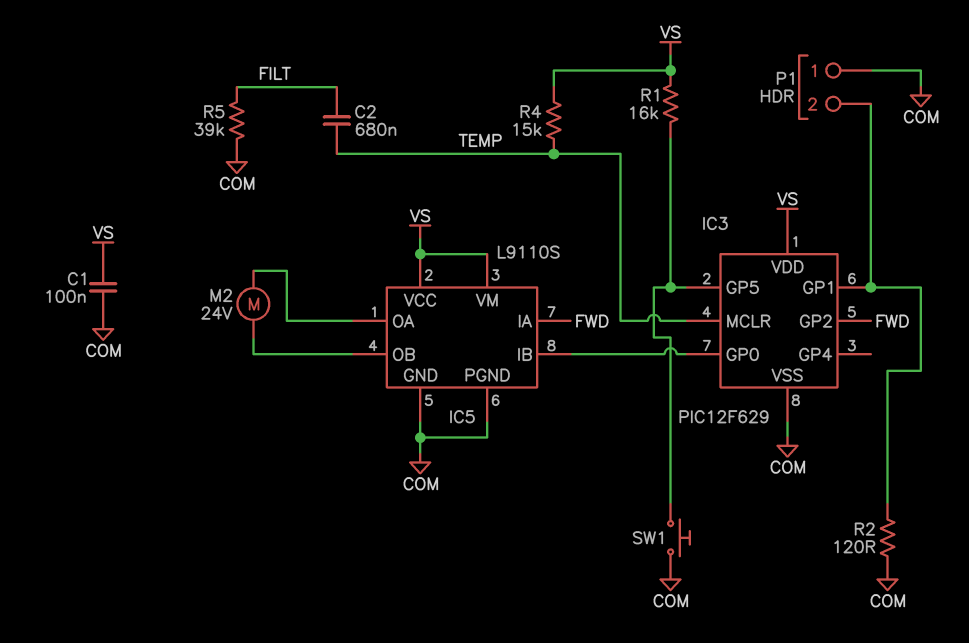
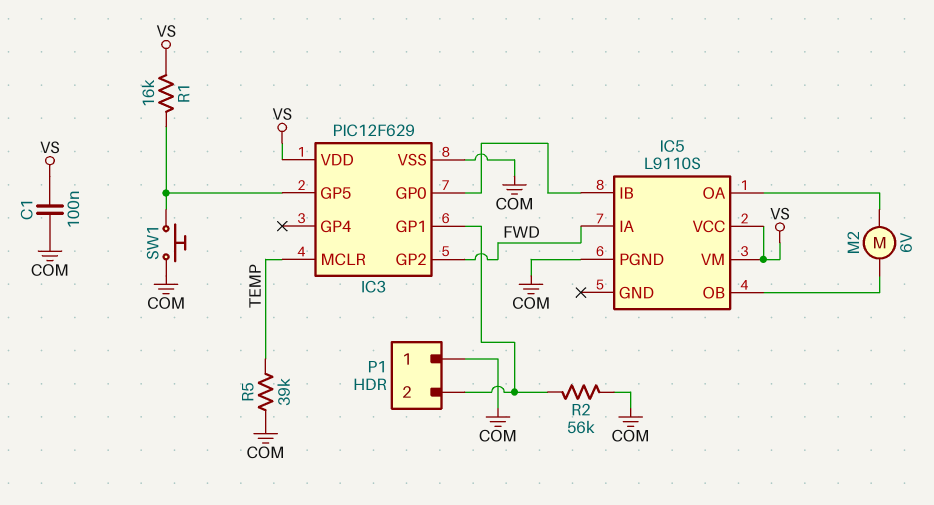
C2: 680nF (FILT, TEMP) -> none
IC5 pin GND: COM -> none
M2: motor 24V (IC5/OA, IC5/OB) -> motor 6V (IC5/OA, IC5/OB)
R2: 120 (COM, IC3/GP1) -> 56k (COM, IC3/GP1)
R4: 15k (TEMP, VS) -> none
R5: 39k (COM, FILT) -> 39k (COM, TEMP)

